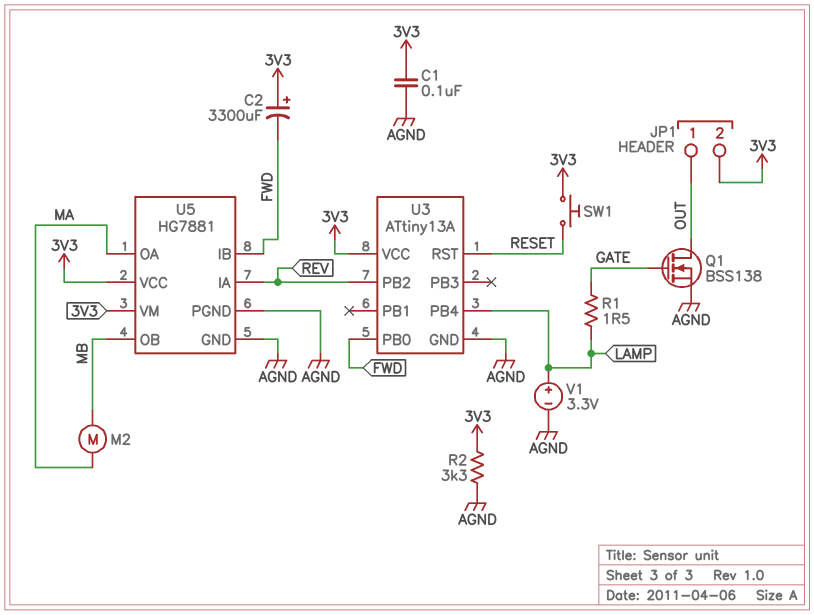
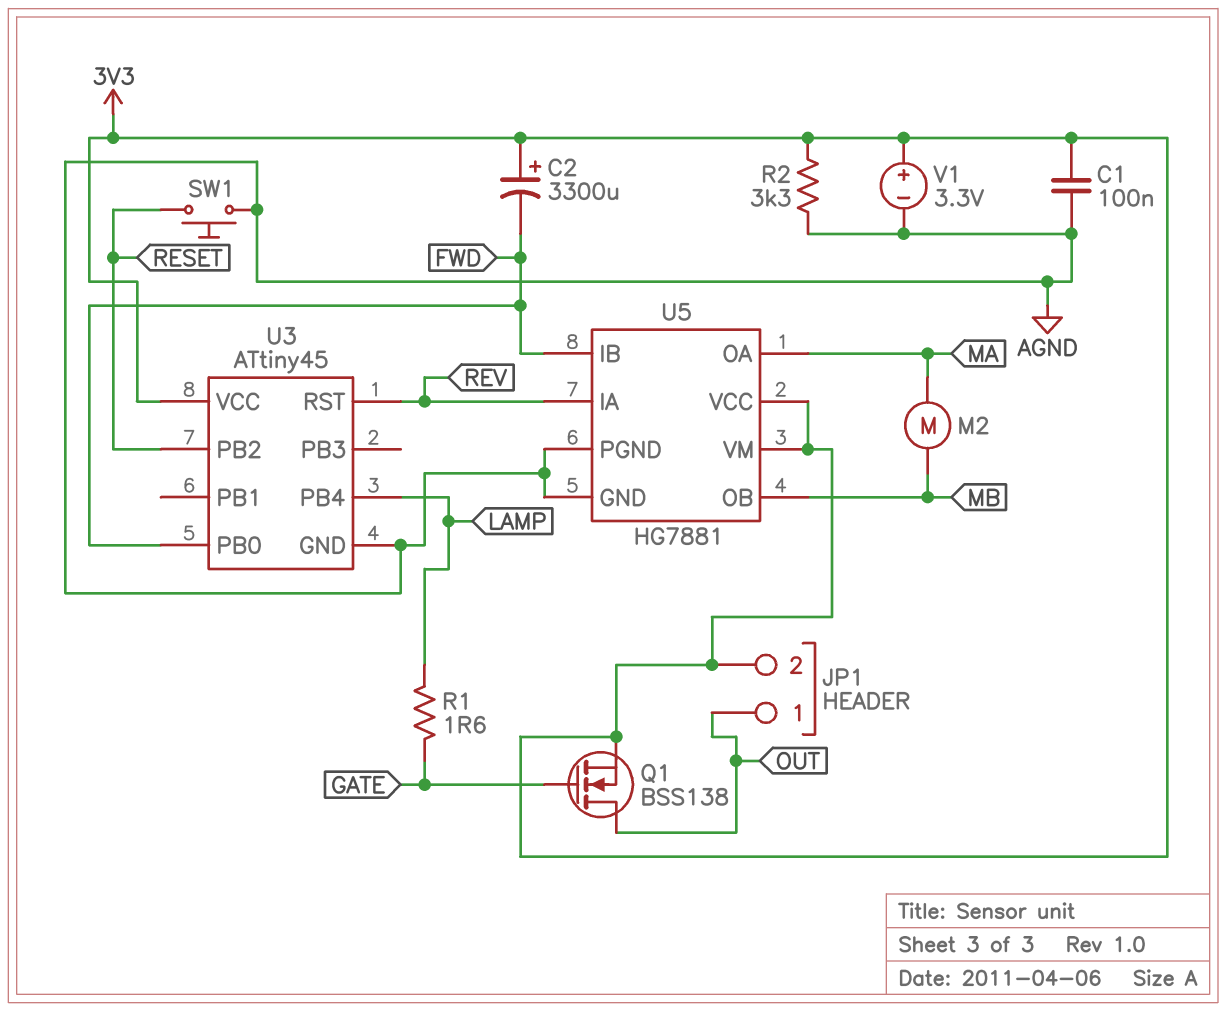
Q1: NMOS BSS138 (G GATE, D OUT, S AGND) -> NMOS BSS138 (G GATE, D OUT, S 3V3)
R1: 1.5 (GATE, LAMP) -> 1.6 (GATE, LAMP)
SW1: button (3V3, RESET) -> button (AGND, RESET)
U3: ATtiny13A -> ATtiny45
U3 pin PB2: REV -> RESET
U3 pin RST: RESET -> REV
V1: 3.3V (plus LAMP, minus AGND) -> 3.3V (plus 3V3, minus AGND)

